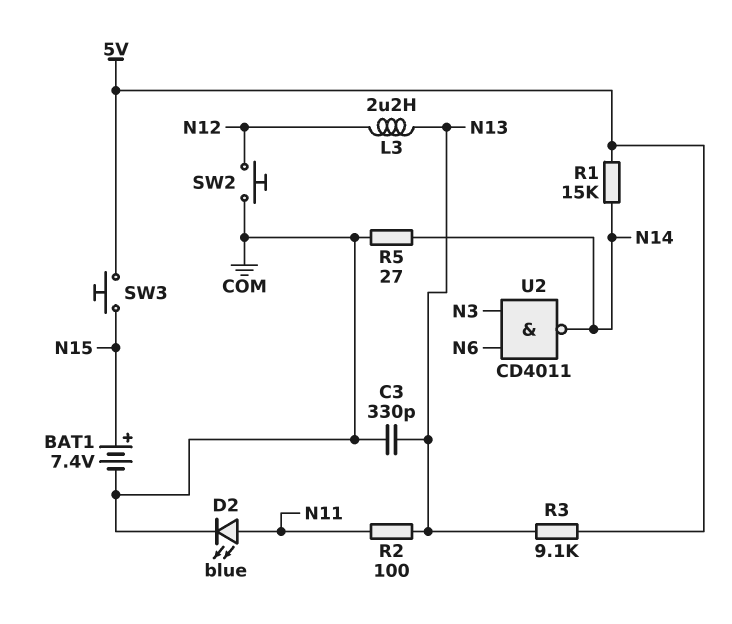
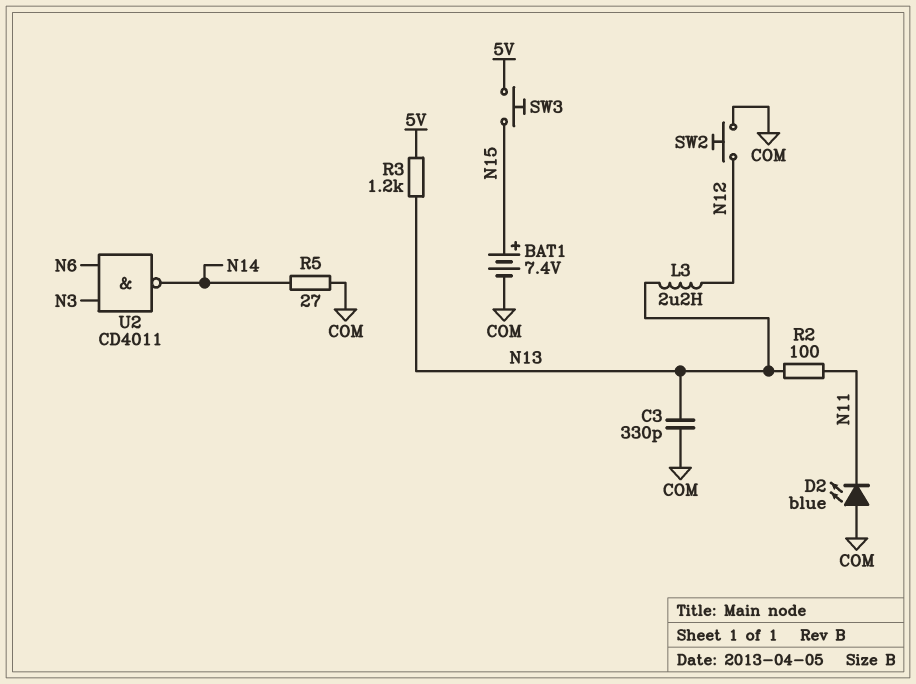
D2: LED blue (A N11, K COM) -> LED blue (A COM, K N11)
R1: 15k (5V, N14) -> none
R3: 9.1k (5V, N13) -> 1.2k (5V, N13)

